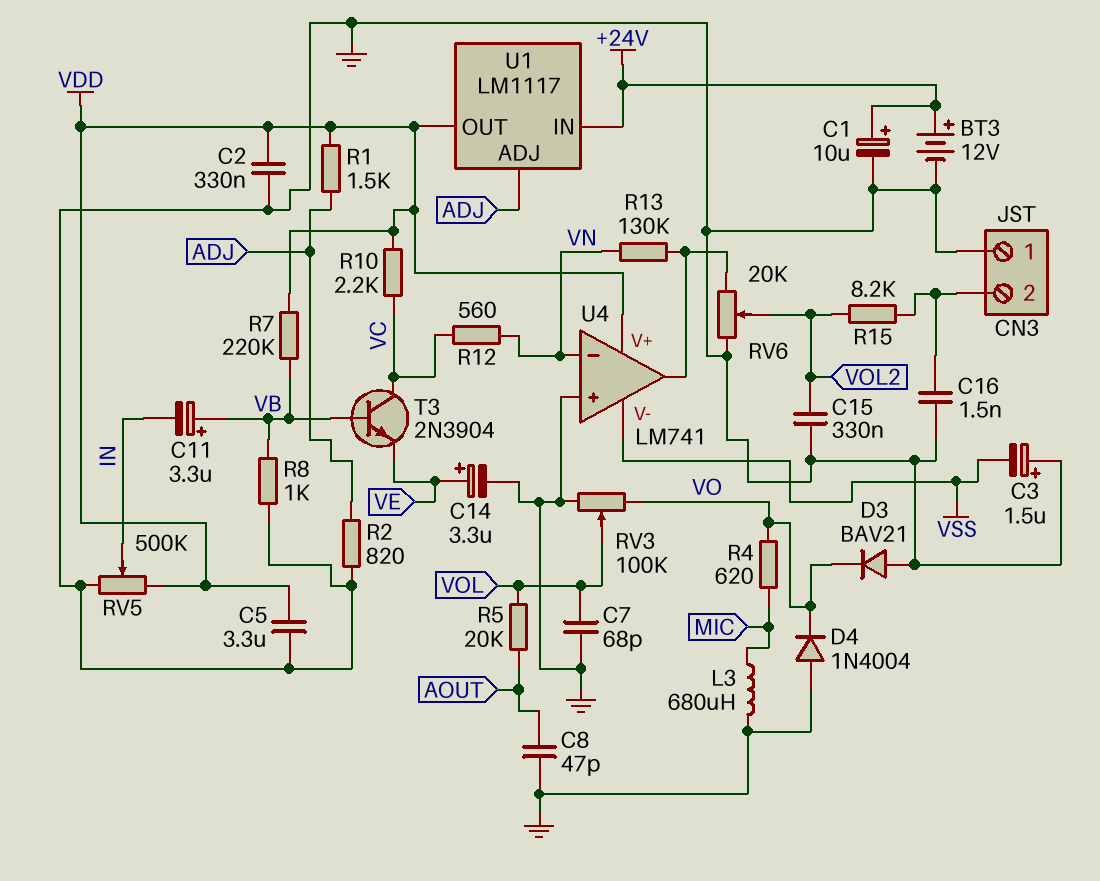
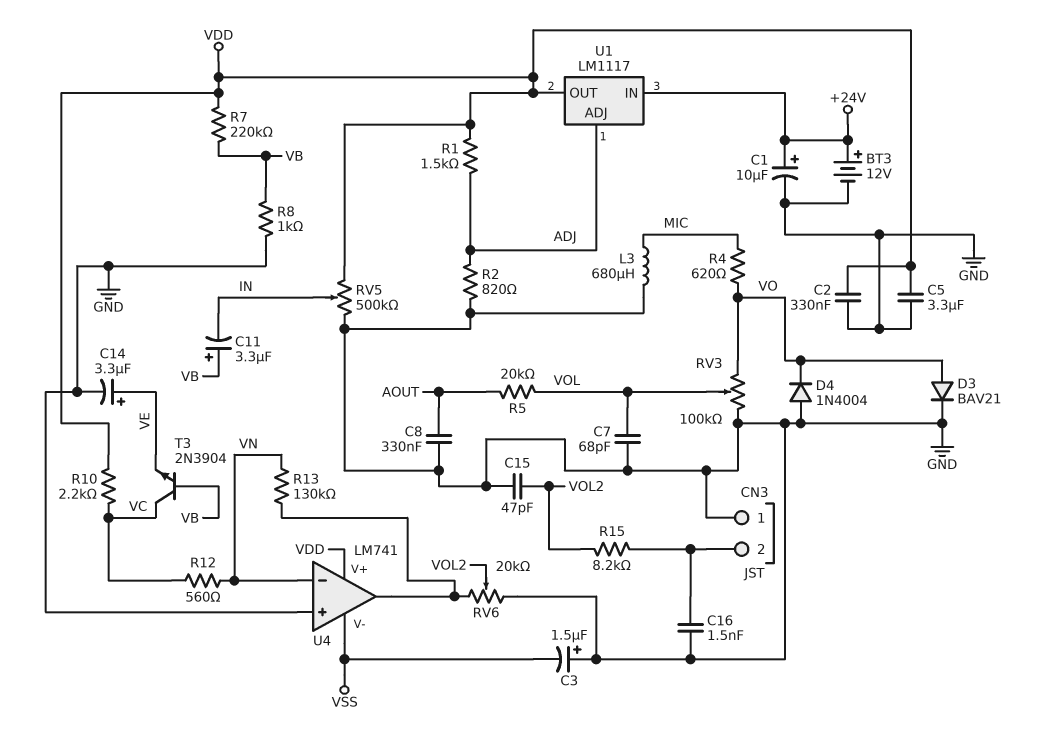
C8: 47pF (AOUT, GND) -> 330nF (AOUT, GND)
C15: 330nF (GND, VOL2) -> 47pF (GND, VOL2)
D3: diode BAV21 (A GND, K VO) -> diode BAV21 (A VO, K GND)

